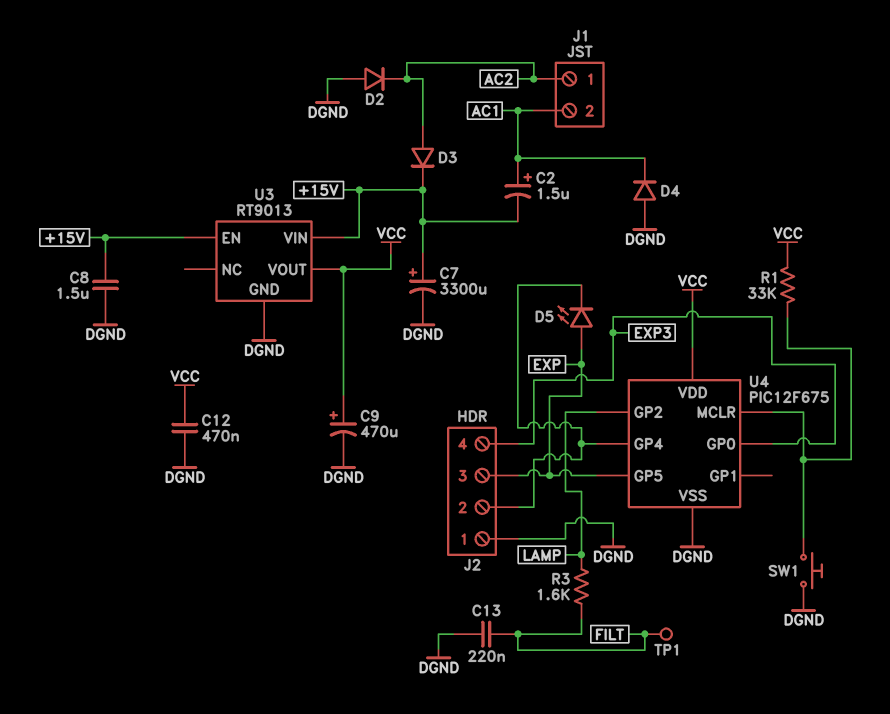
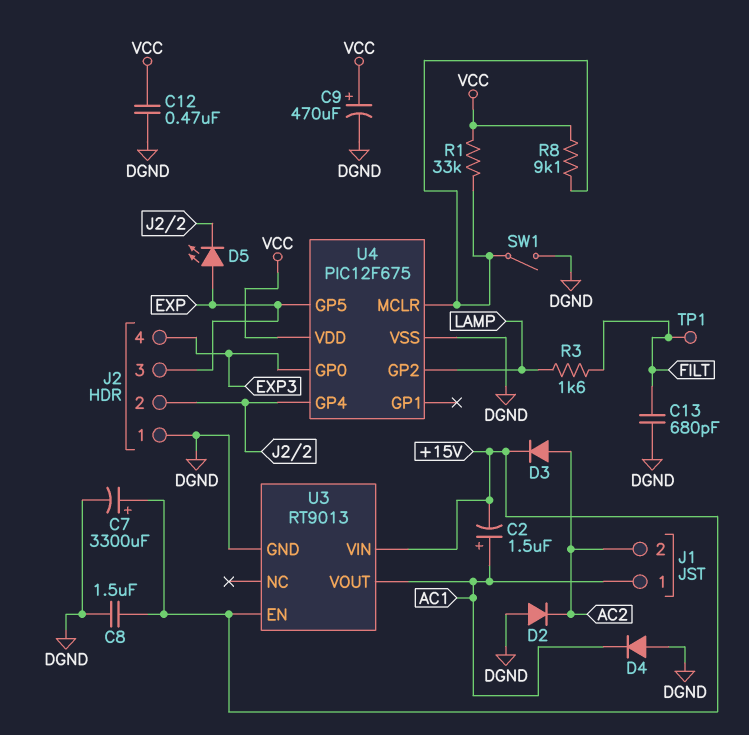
C13: 220nF (DGND, FILT) -> 680pF (DGND, FILT)
J1 pin 1: AC2 -> AC1
J1 pin 2: AC1 -> AC2
R8: none -> 9.1k (U4/MCLR, VCC)
SW1: button (DGND, U4/MCLR) -> switch (DGND, U4/MCLR)
U3 pin VOUT: VCC -> AC1

